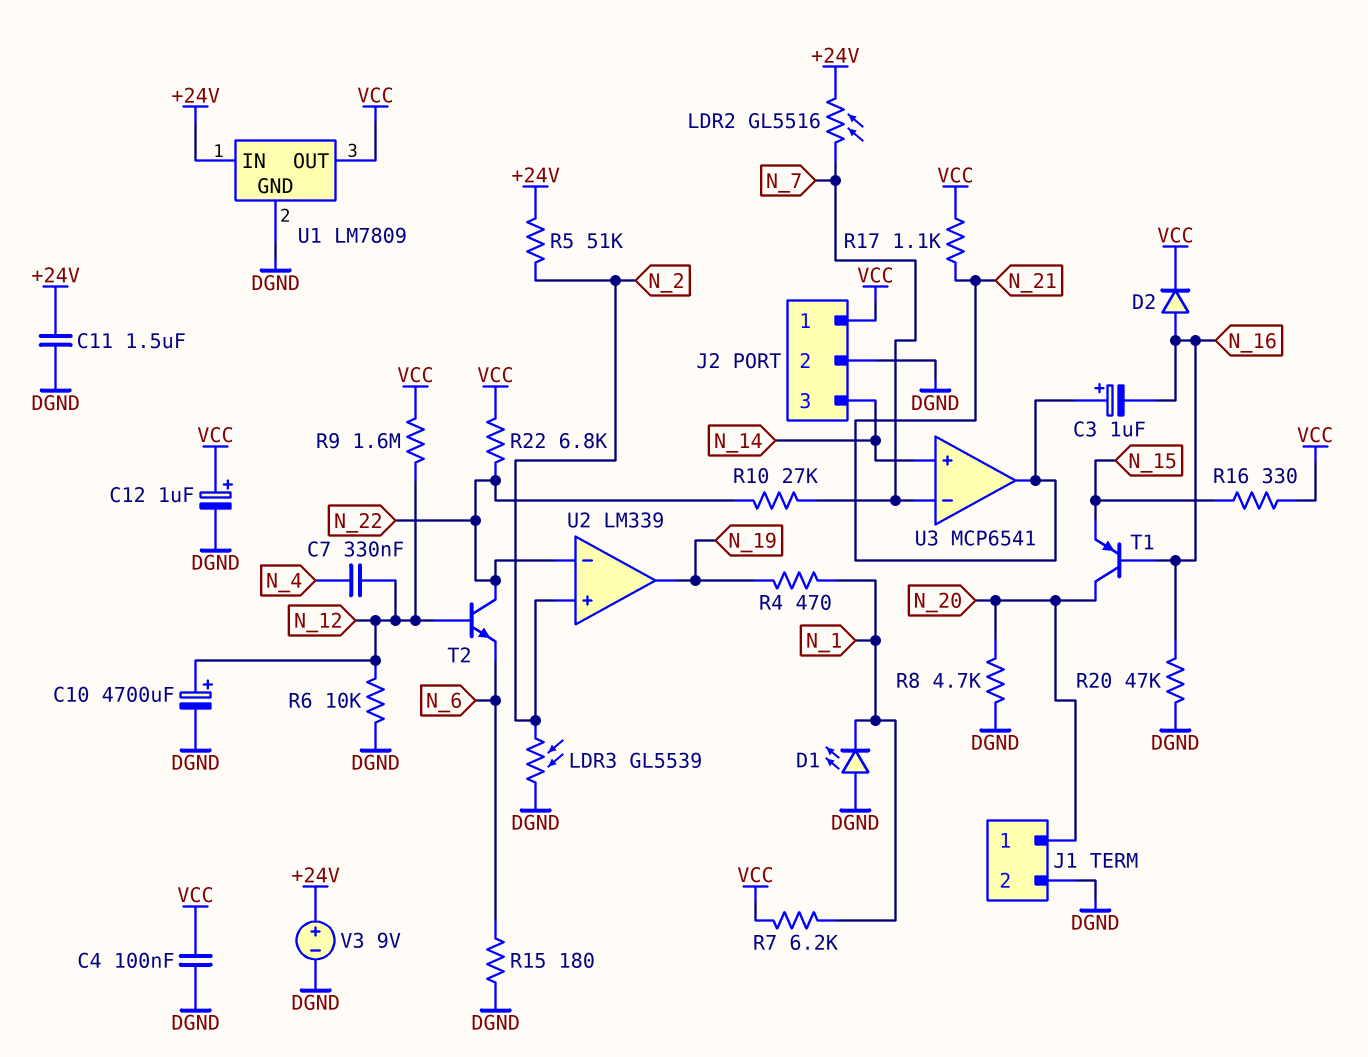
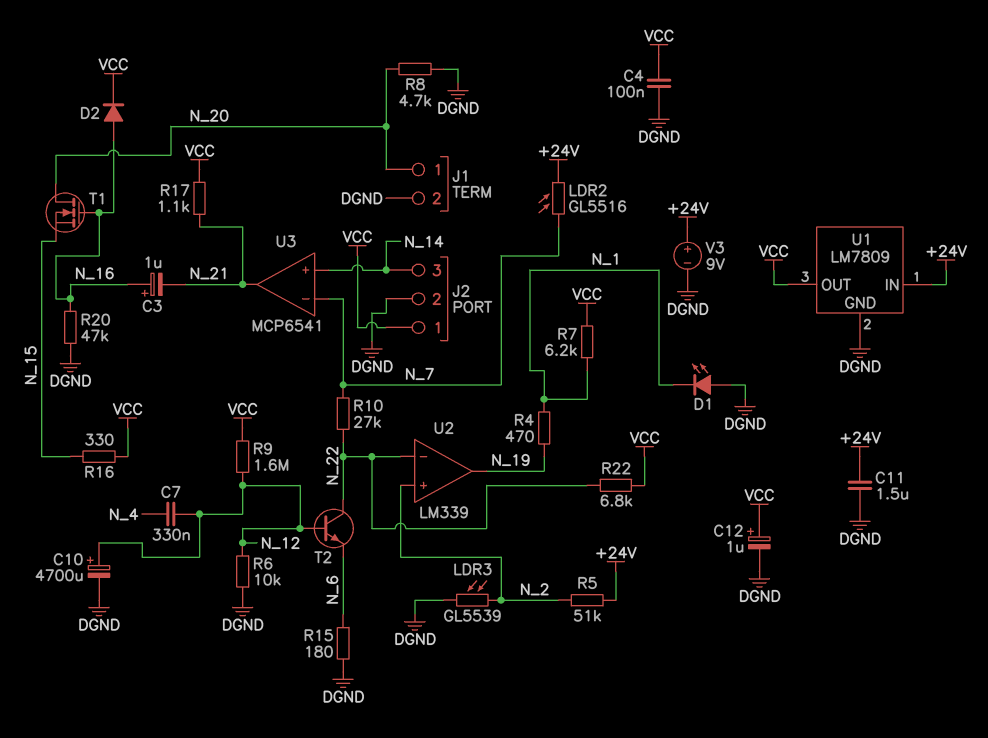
C3: 1uF (plus N_21, minus N_16) -> 1uF (plus N_16, minus N_21)
T1: PNP (B N_16, C N_20, E N_15) -> NMOS (G N_16, D N_20, S N_15)

